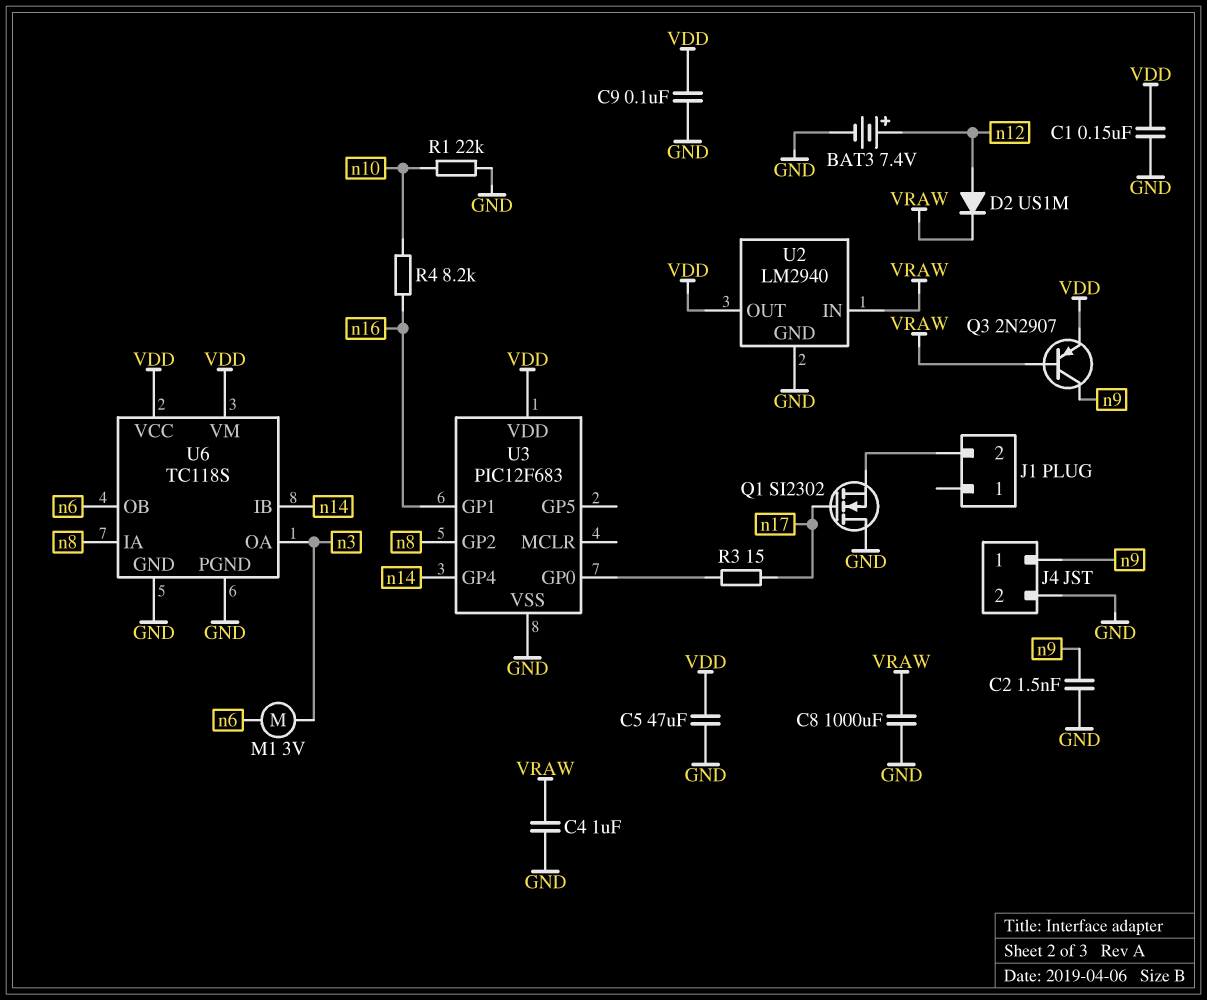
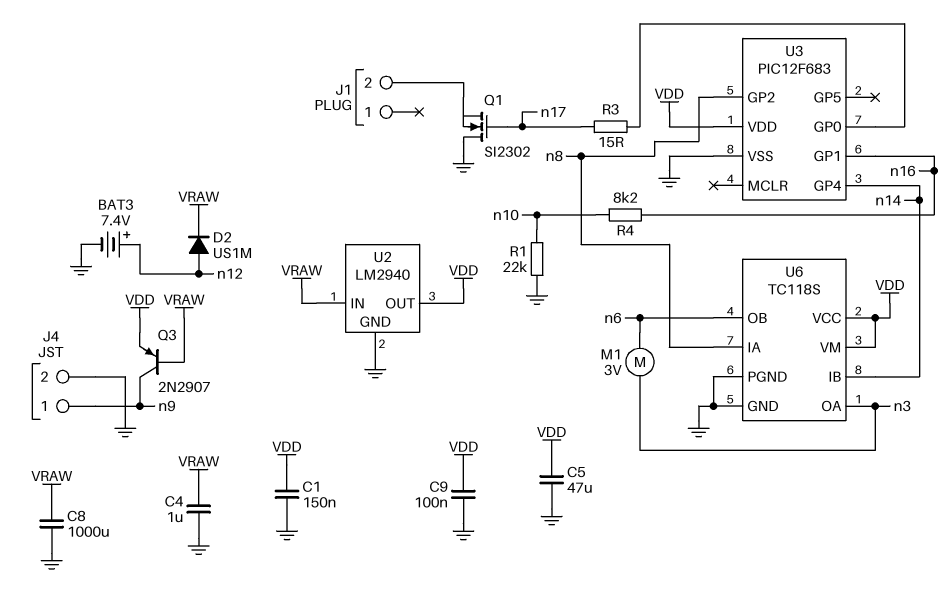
C2: 1.5nF (GND, n9) -> none

